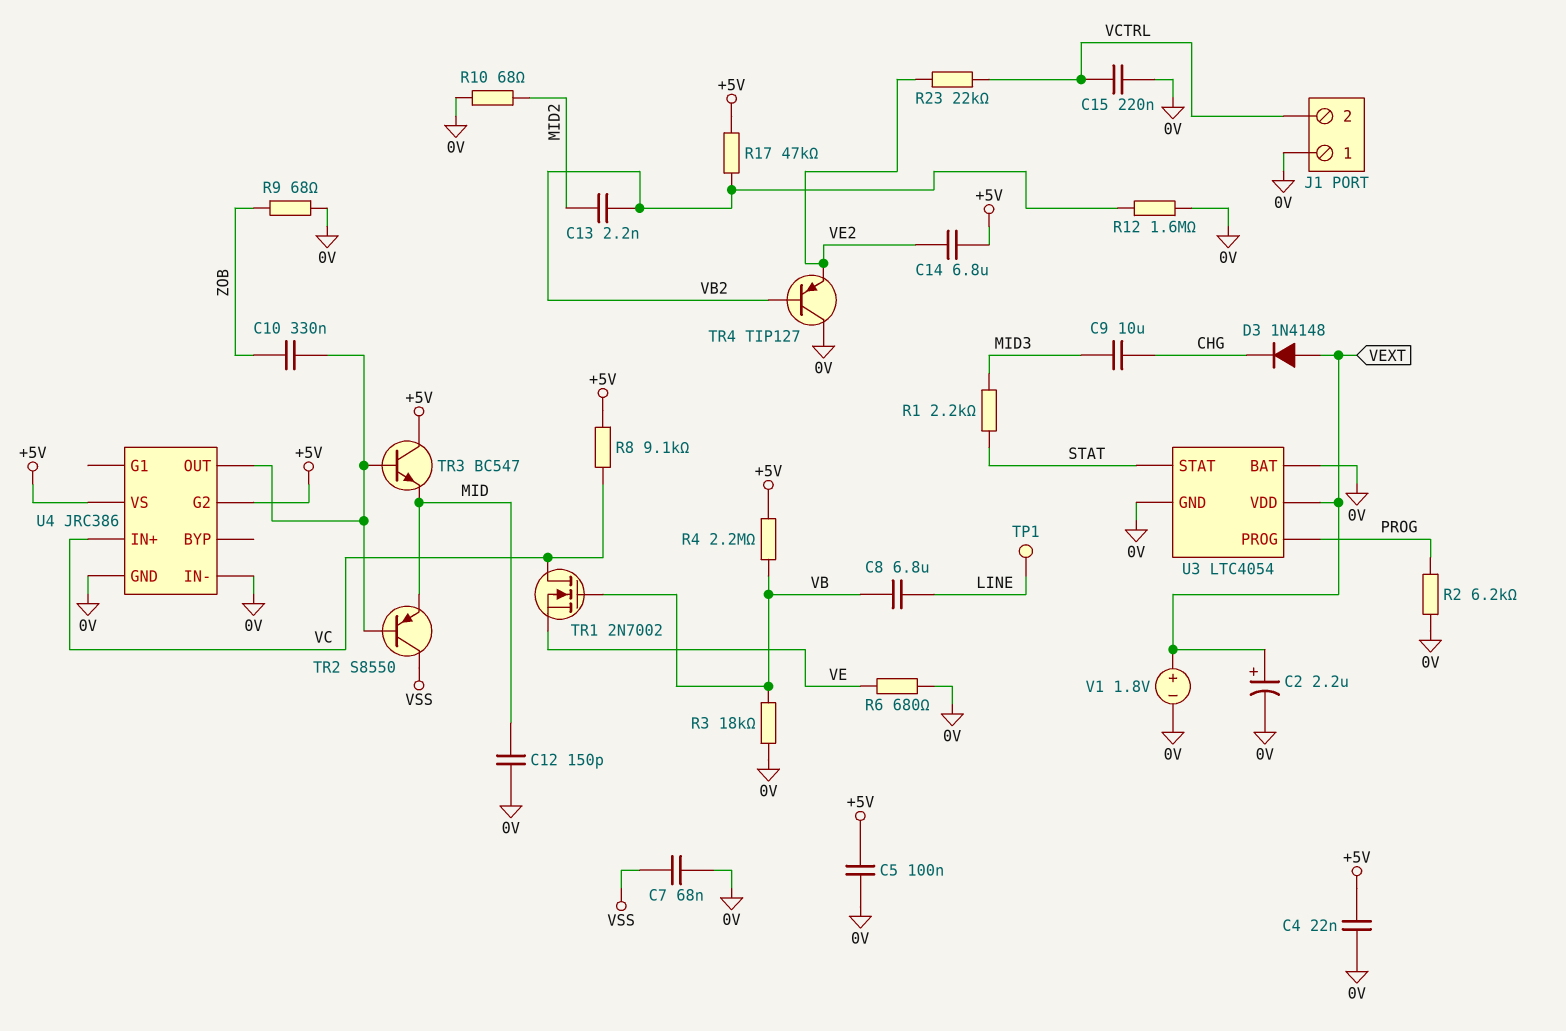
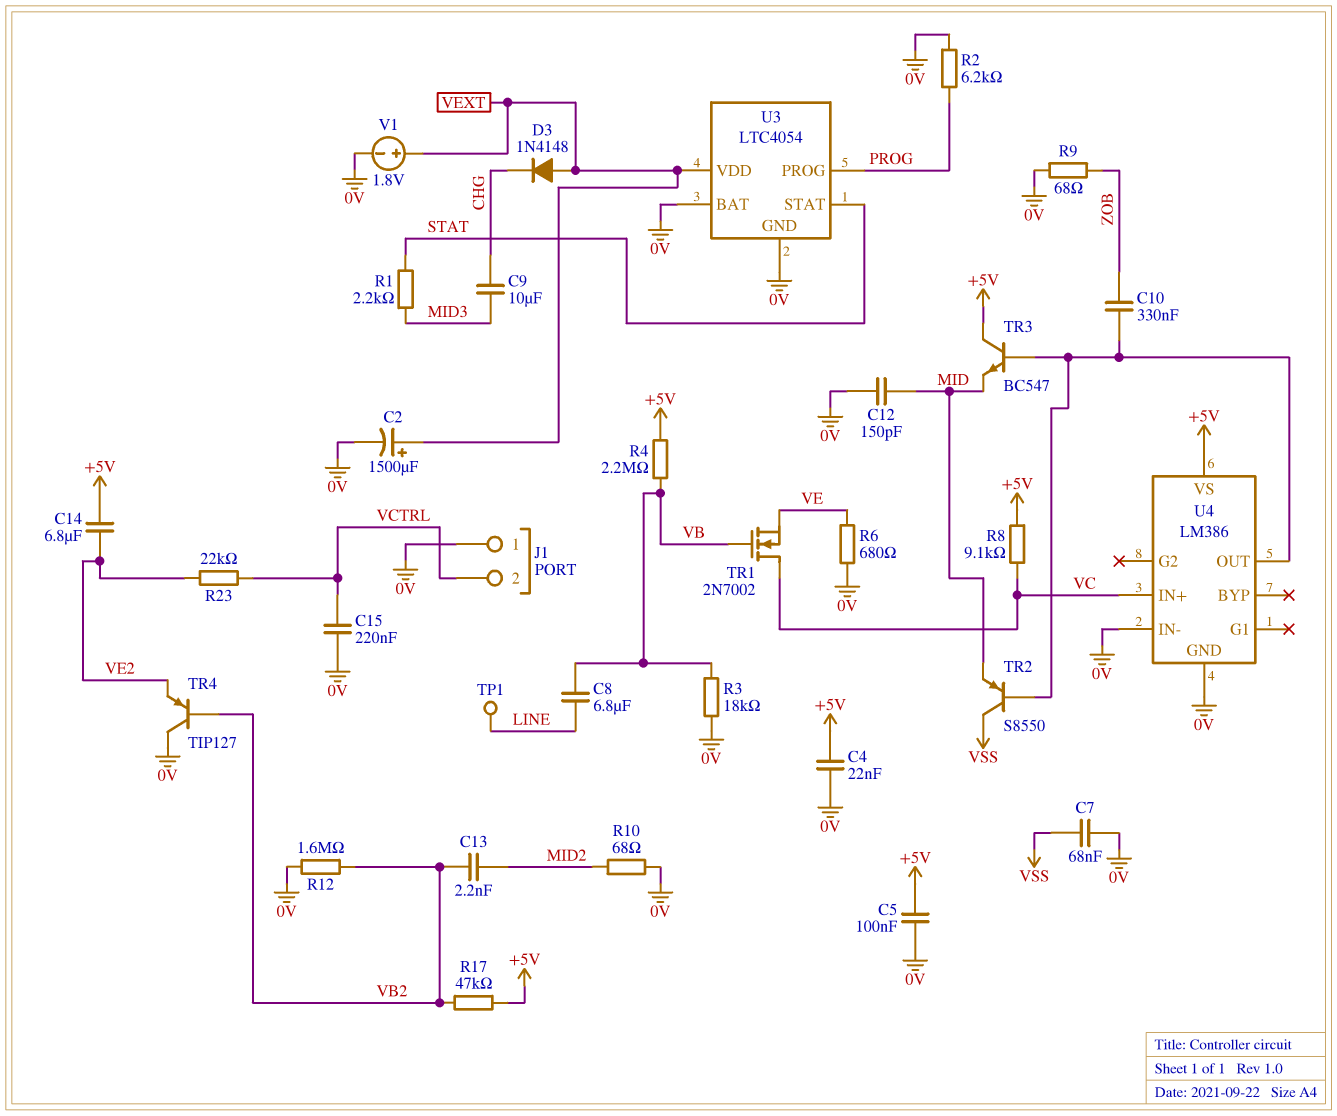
C2: 2.2uF (plus VEXT, minus 0V) -> 1500uF (plus VEXT, minus 0V)
U4: JRC386 -> LM386
U4 pin G2: +5V -> none

